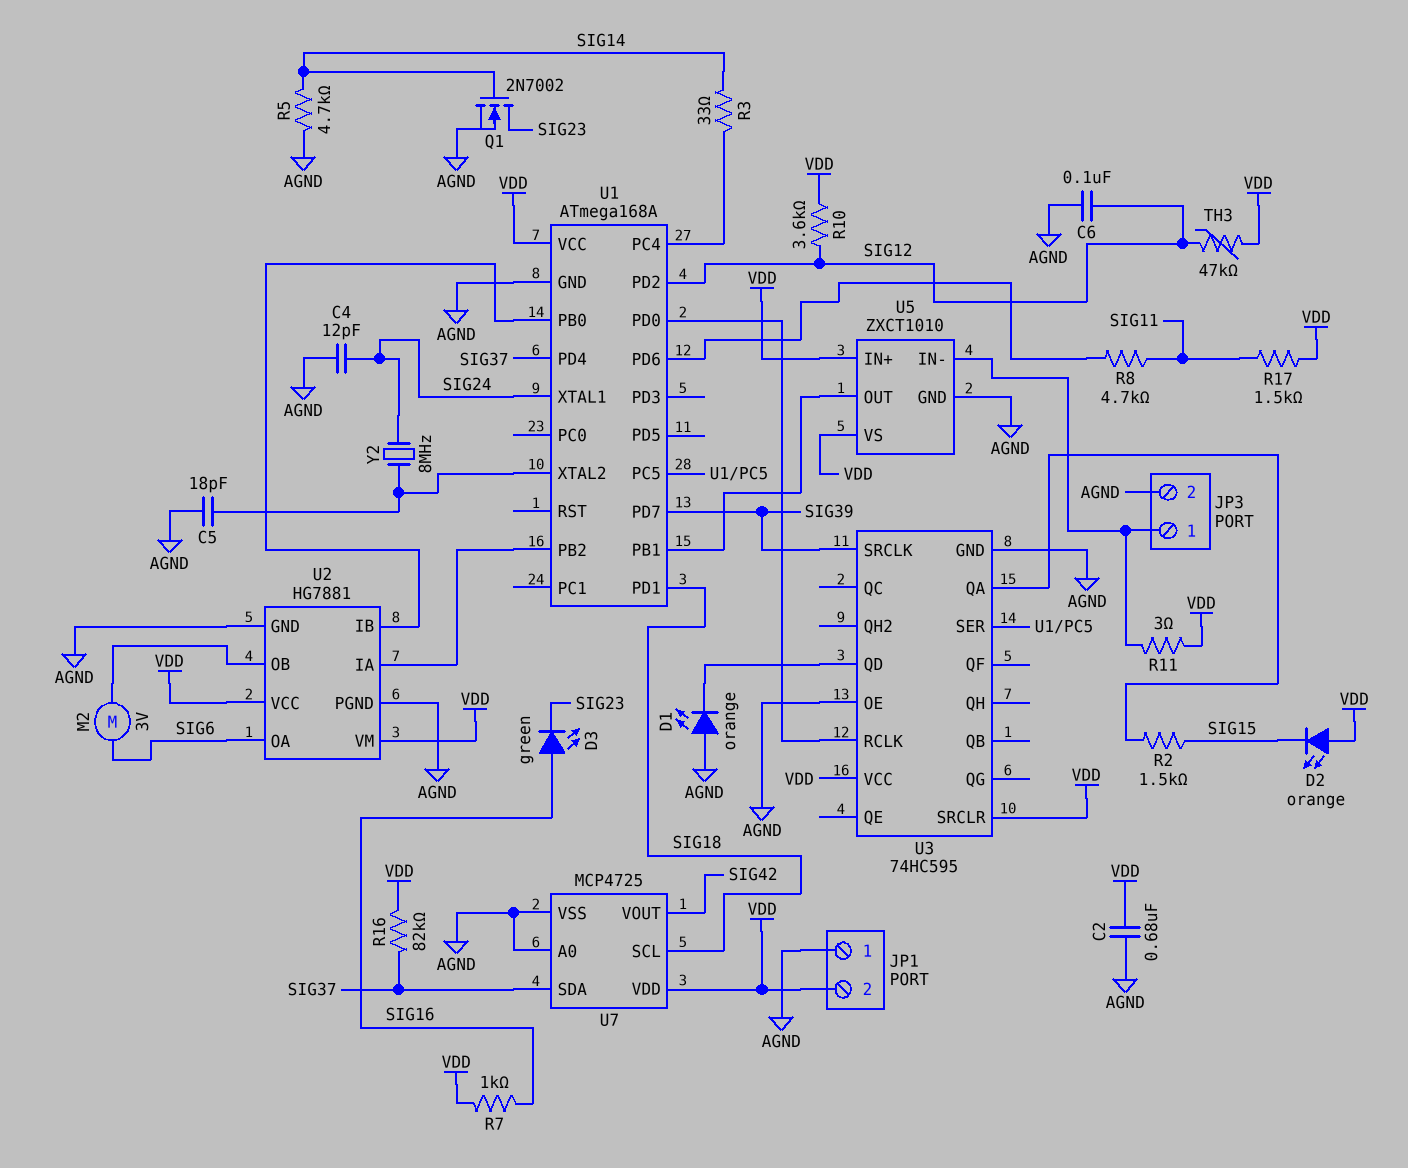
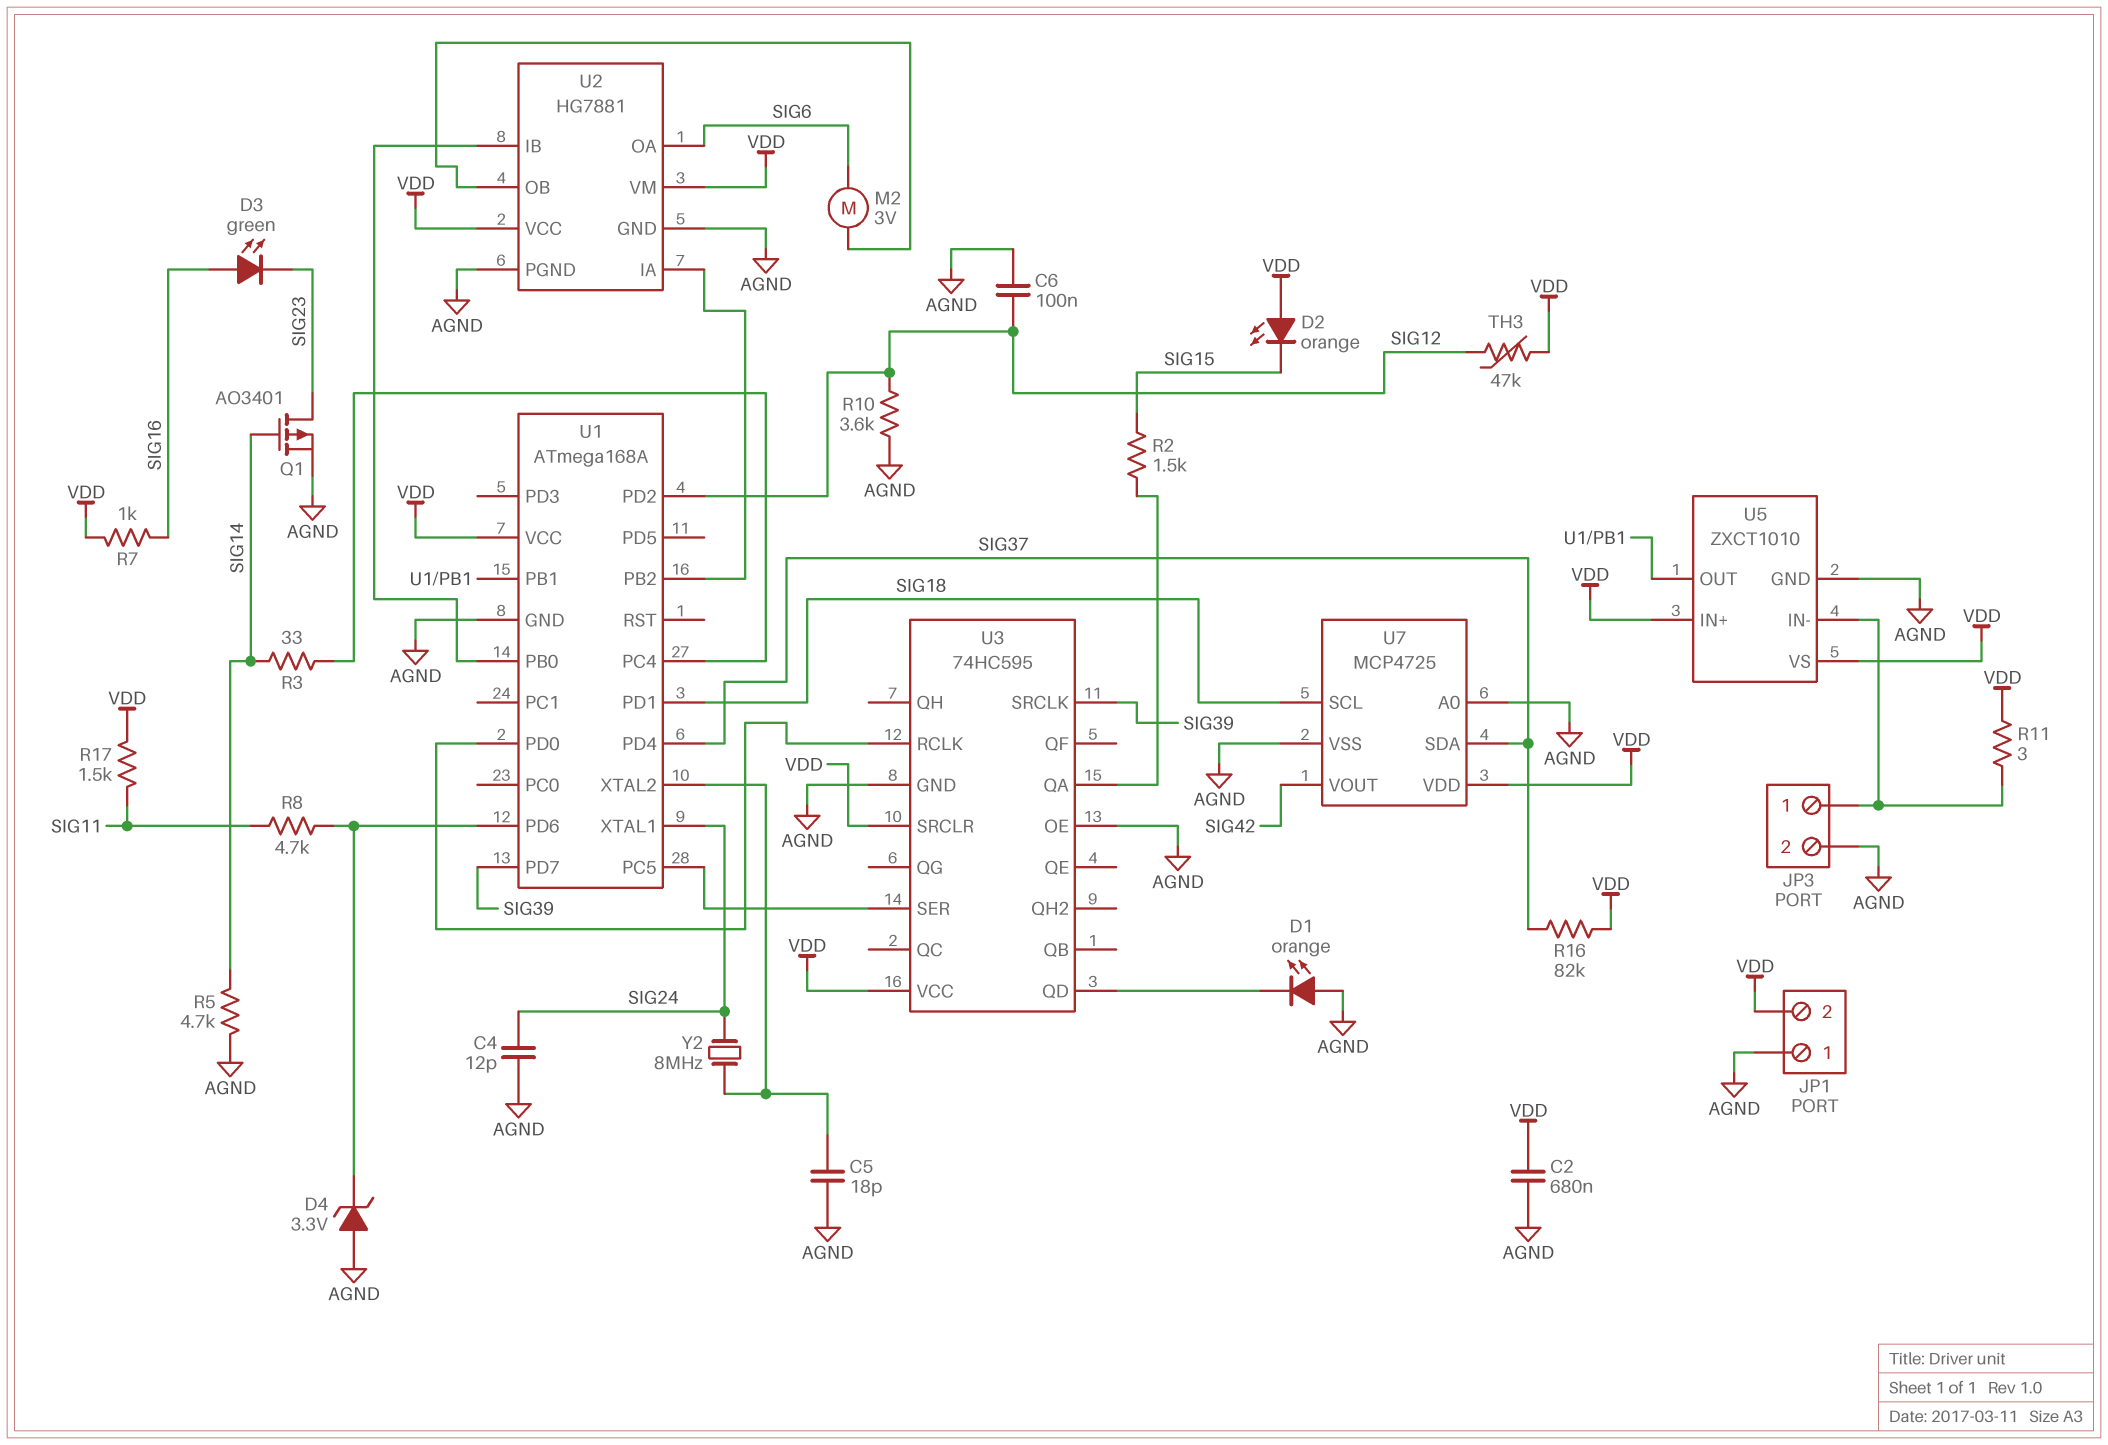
D4: none -> zener 3.3V (A AGND, K U1/PD6)
Q1: NMOS 2N7002 (G SIG14, D SIG23, S AGND) -> PMOS AO3401 (G SIG14, D SIG23, S AGND)
R10: 3.6k (SIG12, VDD) -> 3.6k (AGND, SIG12)

